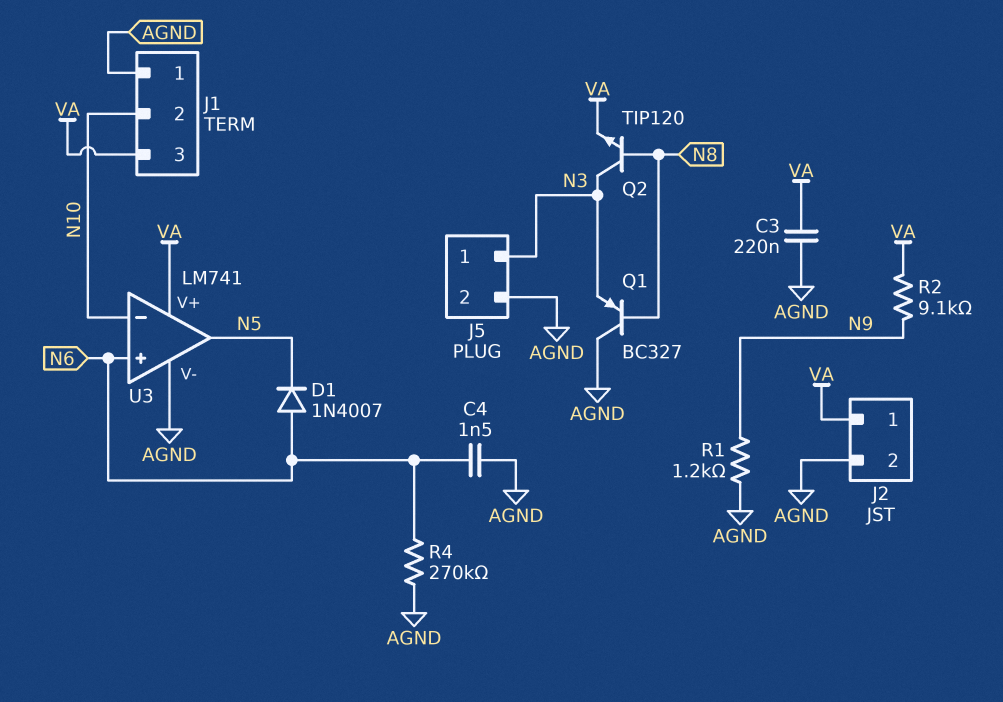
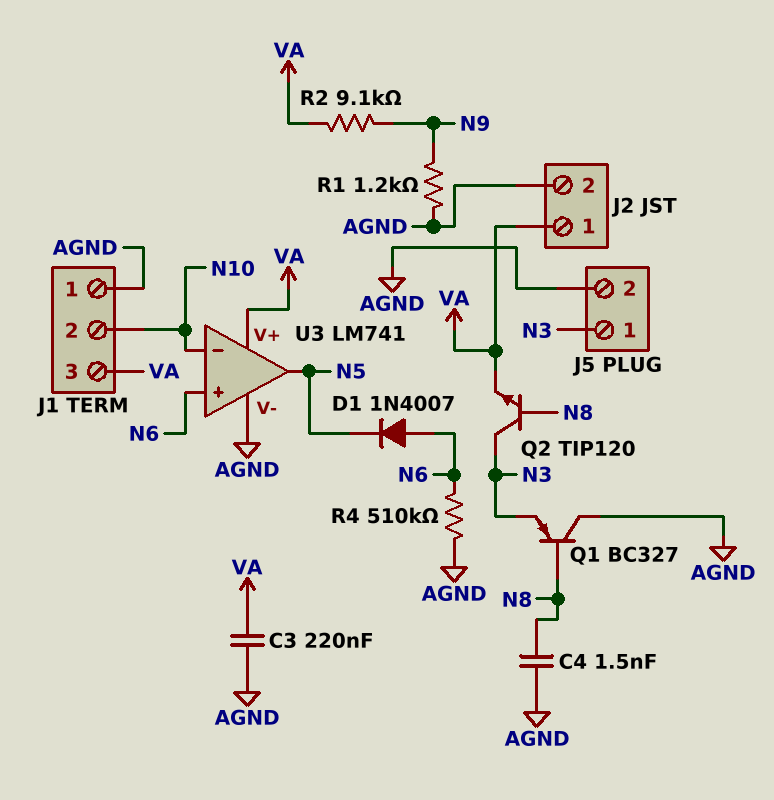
C4: 1.5nF (AGND, N6) -> 1.5nF (AGND, N8)
R4: 270k (AGND, N6) -> 510k (AGND, N6)

